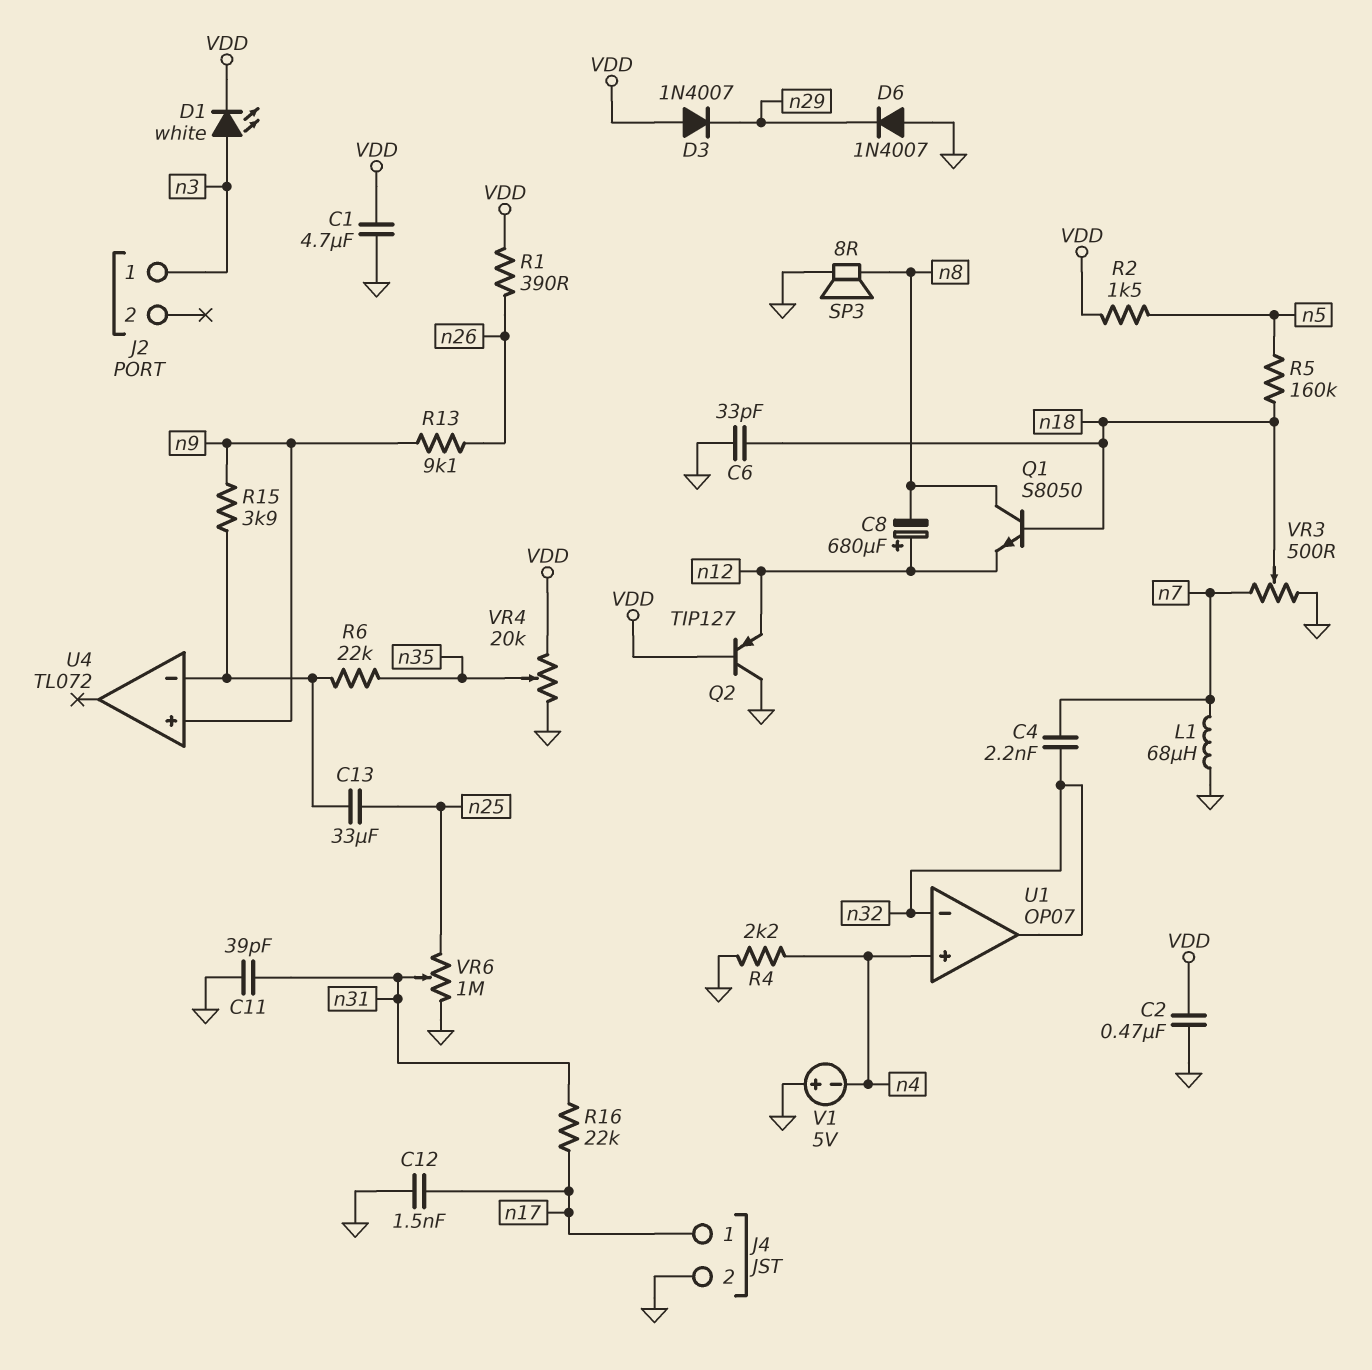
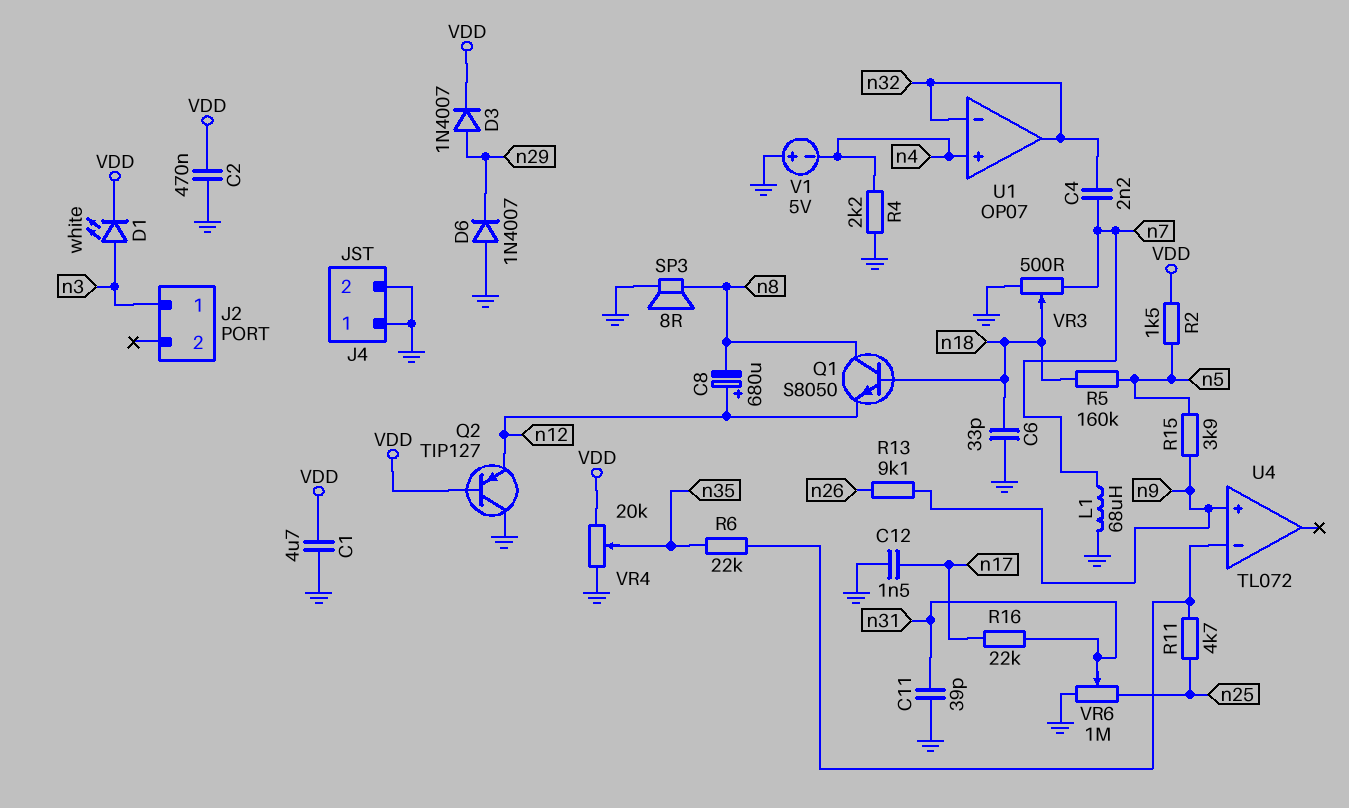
C13: 33uF (U4/in-, n25) -> none
D3: diode 1N4007 (A VDD, K n29) -> diode 1N4007 (A n29, K VDD)
J4 pin 1: n17 -> GND
R1: 390 (VDD, n26) -> none
R11: none -> 4.7k (U4/in-, n25)
R15: 3.9k (U4/in-, n9) -> 3.9k (n5, n9)

